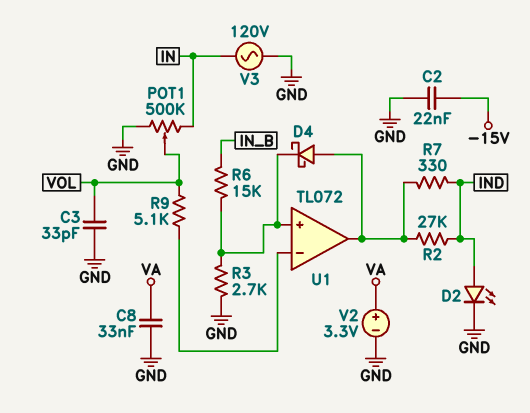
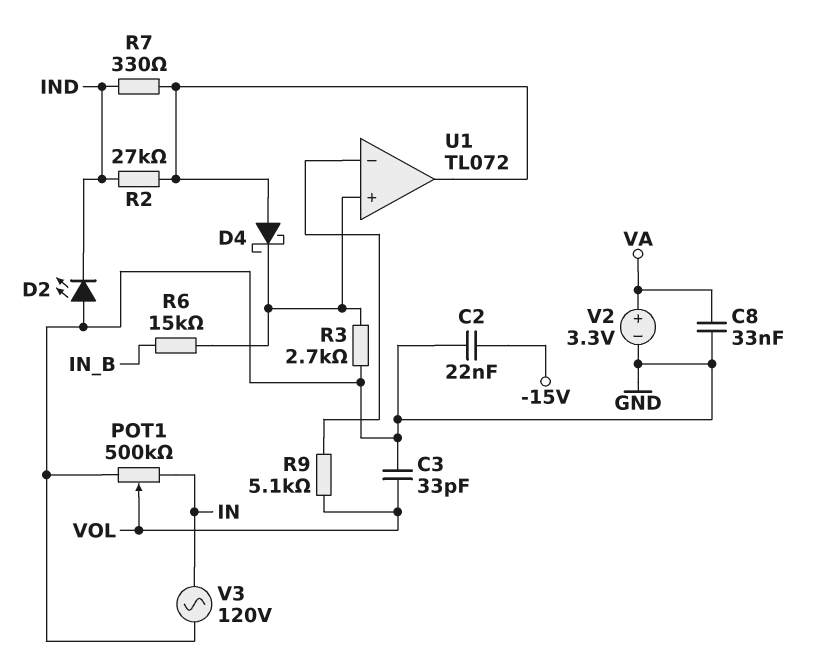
D2: LED (A IND, K GND) -> LED (A GND, K IND)

